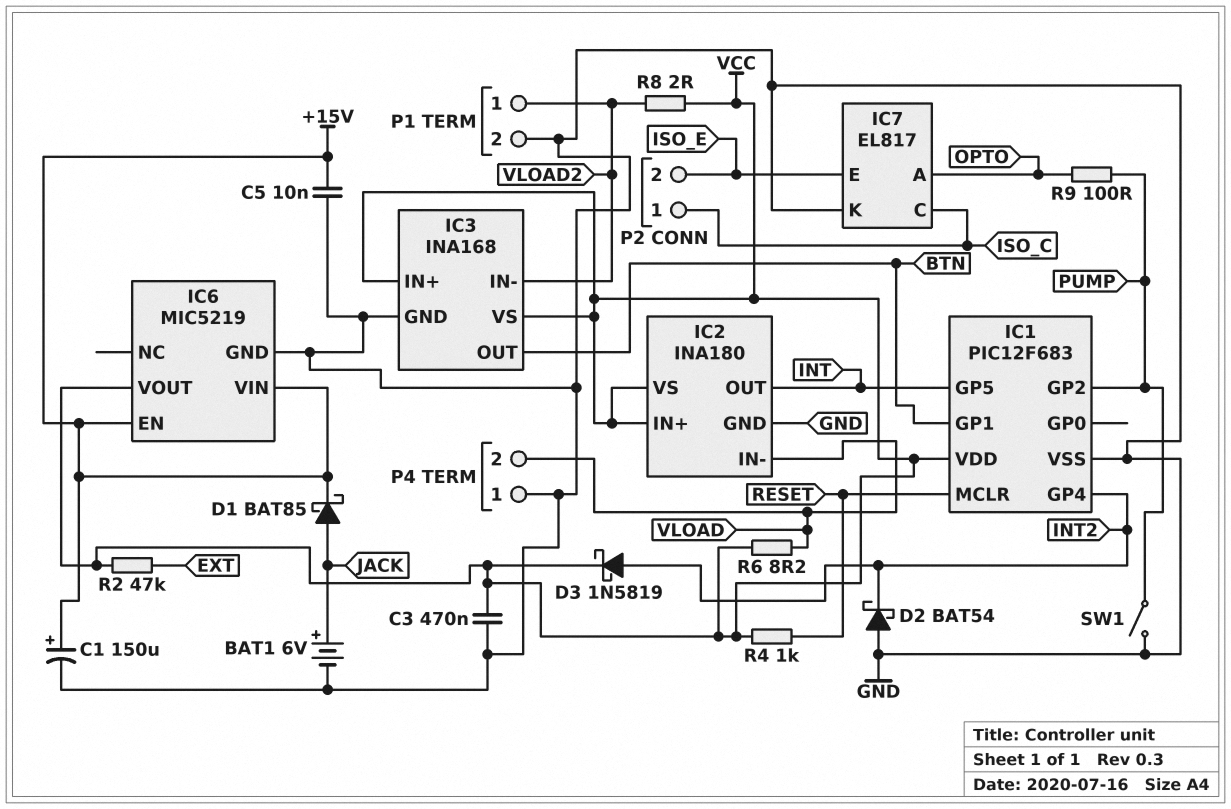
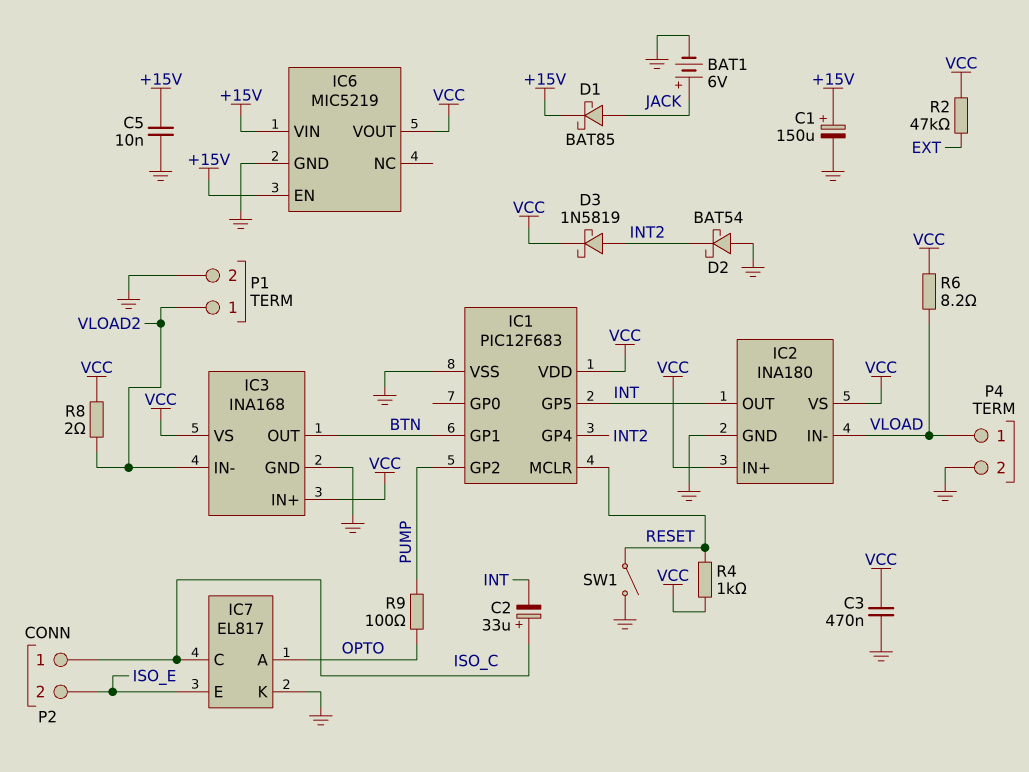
C2: none -> 33uF (plus ISO_C, minus INT)
P4 pin 1: GND -> VLOAD
P4 pin 2: VLOAD -> GND
SW1: switch (GND, PUMP) -> switch (GND, RESET)

